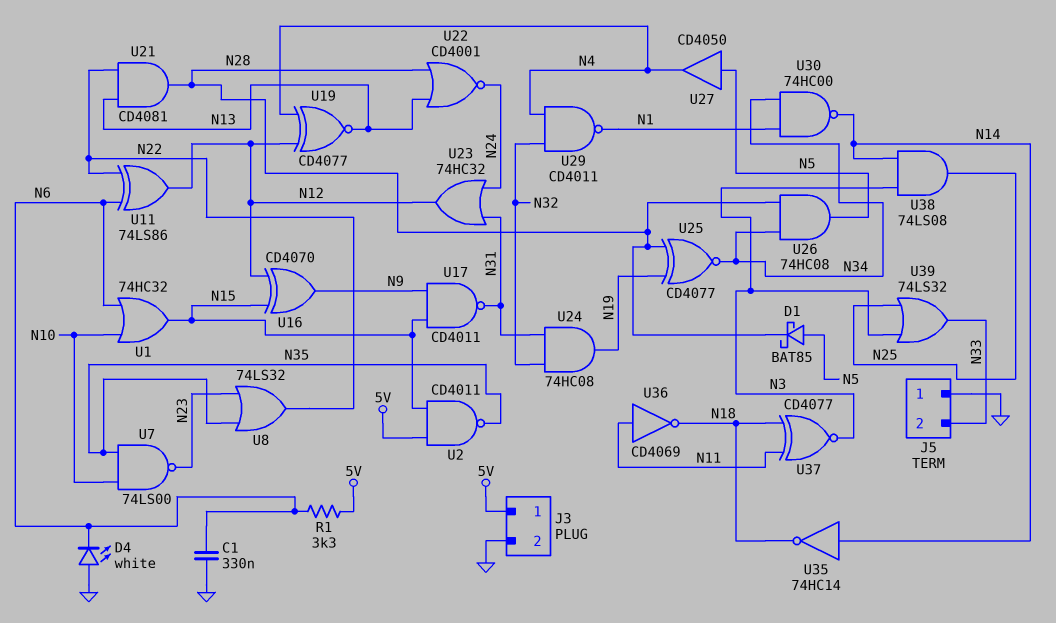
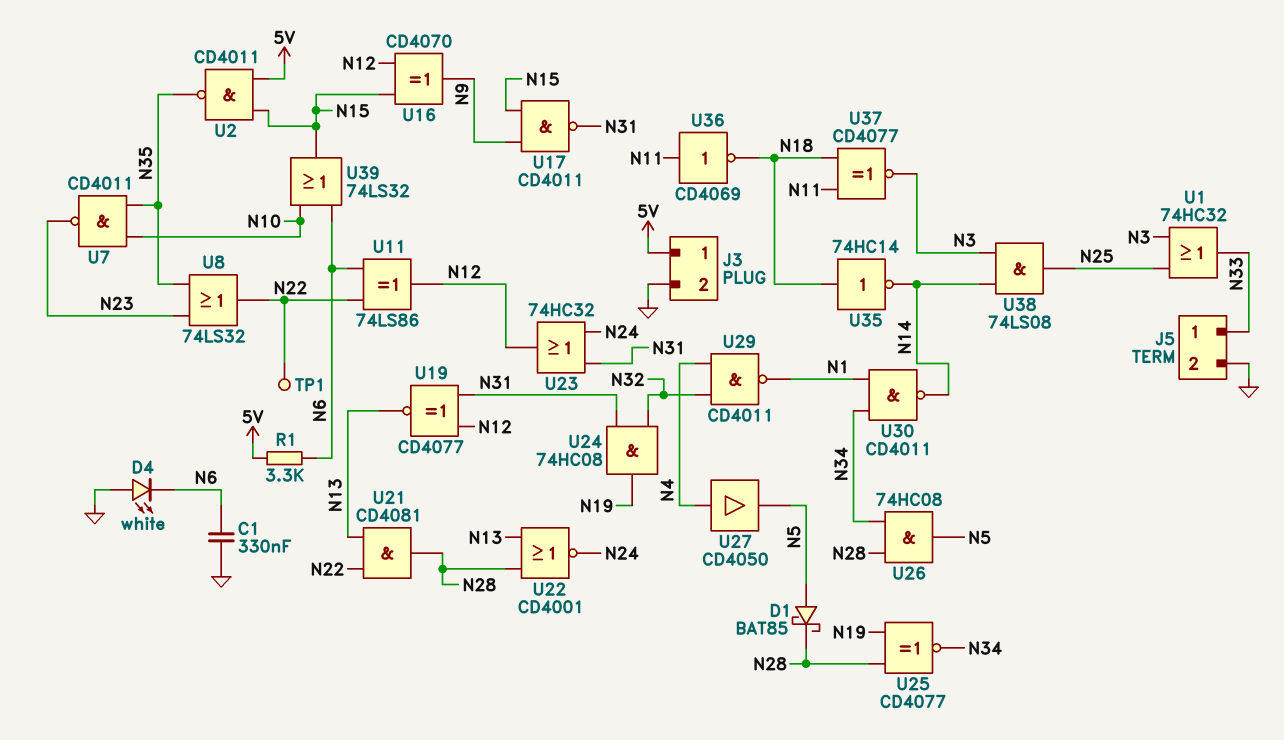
J5 pin 1: GND -> N33
J5 pin 2: N33 -> GND
TP1: none -> test point (N22)
U1: OR 74HC32 (in N6, in N10, out N15) -> OR 74HC32 (in N3, in N25, out N33)
U7: NAND 74LS00 (in N10, in N35, out N23) -> NAND CD4011 (in N10, in N35, out N23)
U19: XNOR CD4077 (in N4, in N12, out N13) -> XNOR CD4077 (in N12, in N31, out N13)
U27: buffer CD4050 (in N5, out N4) -> buffer CD4050 (in N4, out N5)
U30: NAND 74HC00 (in N1, in N34, out N14) -> NAND CD4011 (in N1, in N34, out N14)
U35: NOT 74HC14 (in N14, out N18) -> NOT 74HC14 (in N18, out N14)
U39: OR 74LS32 (in N3, in N25, out N33) -> OR 74LS32 (in N6, in N10, out N15)

